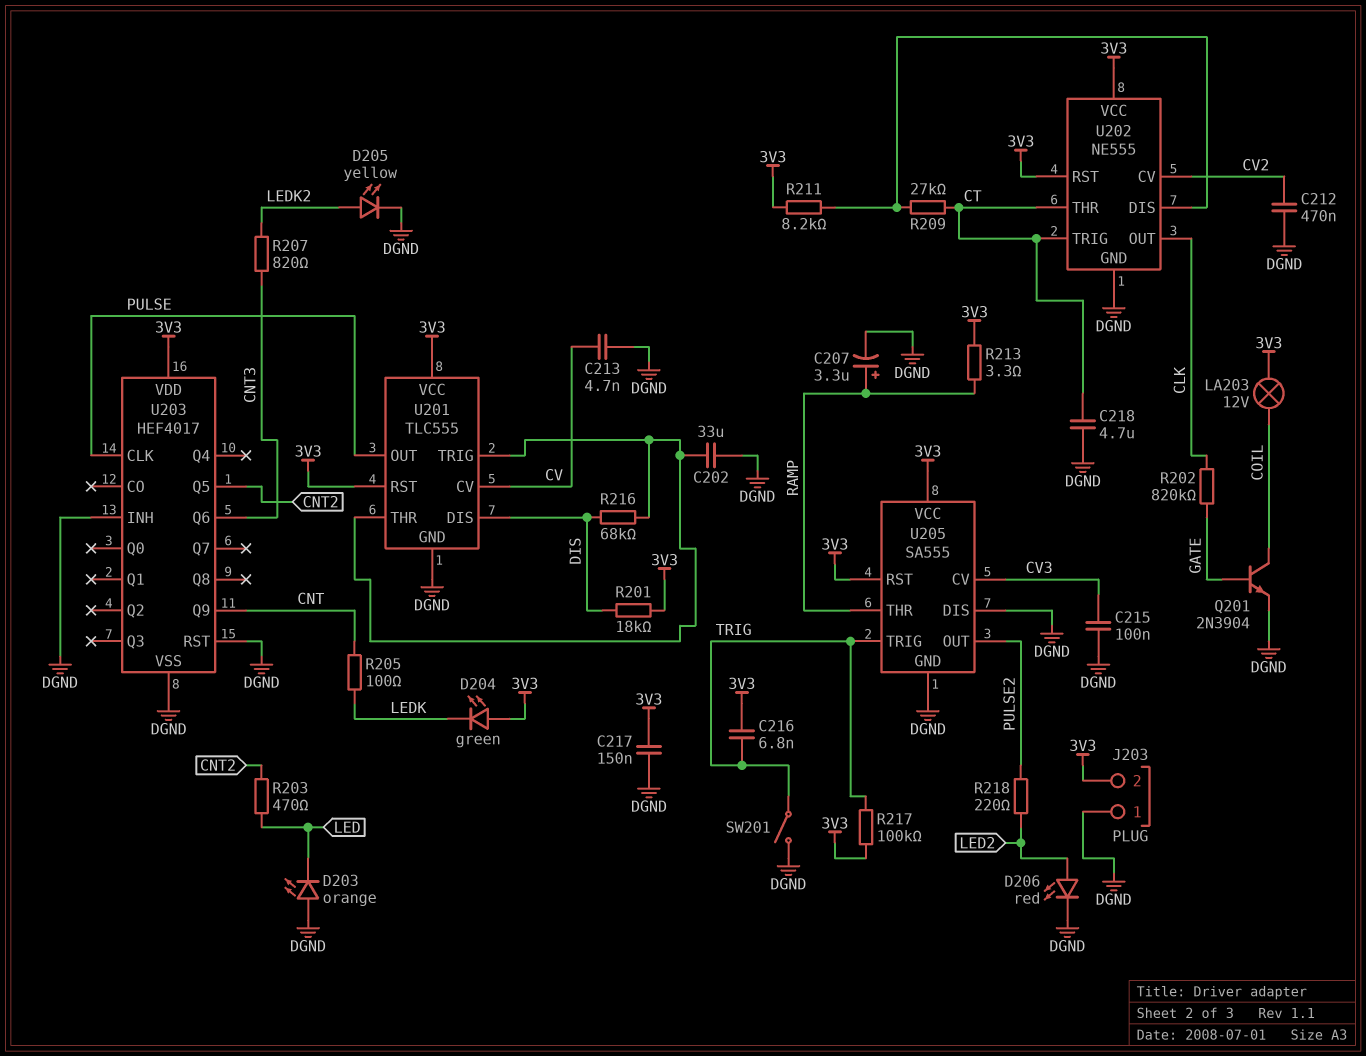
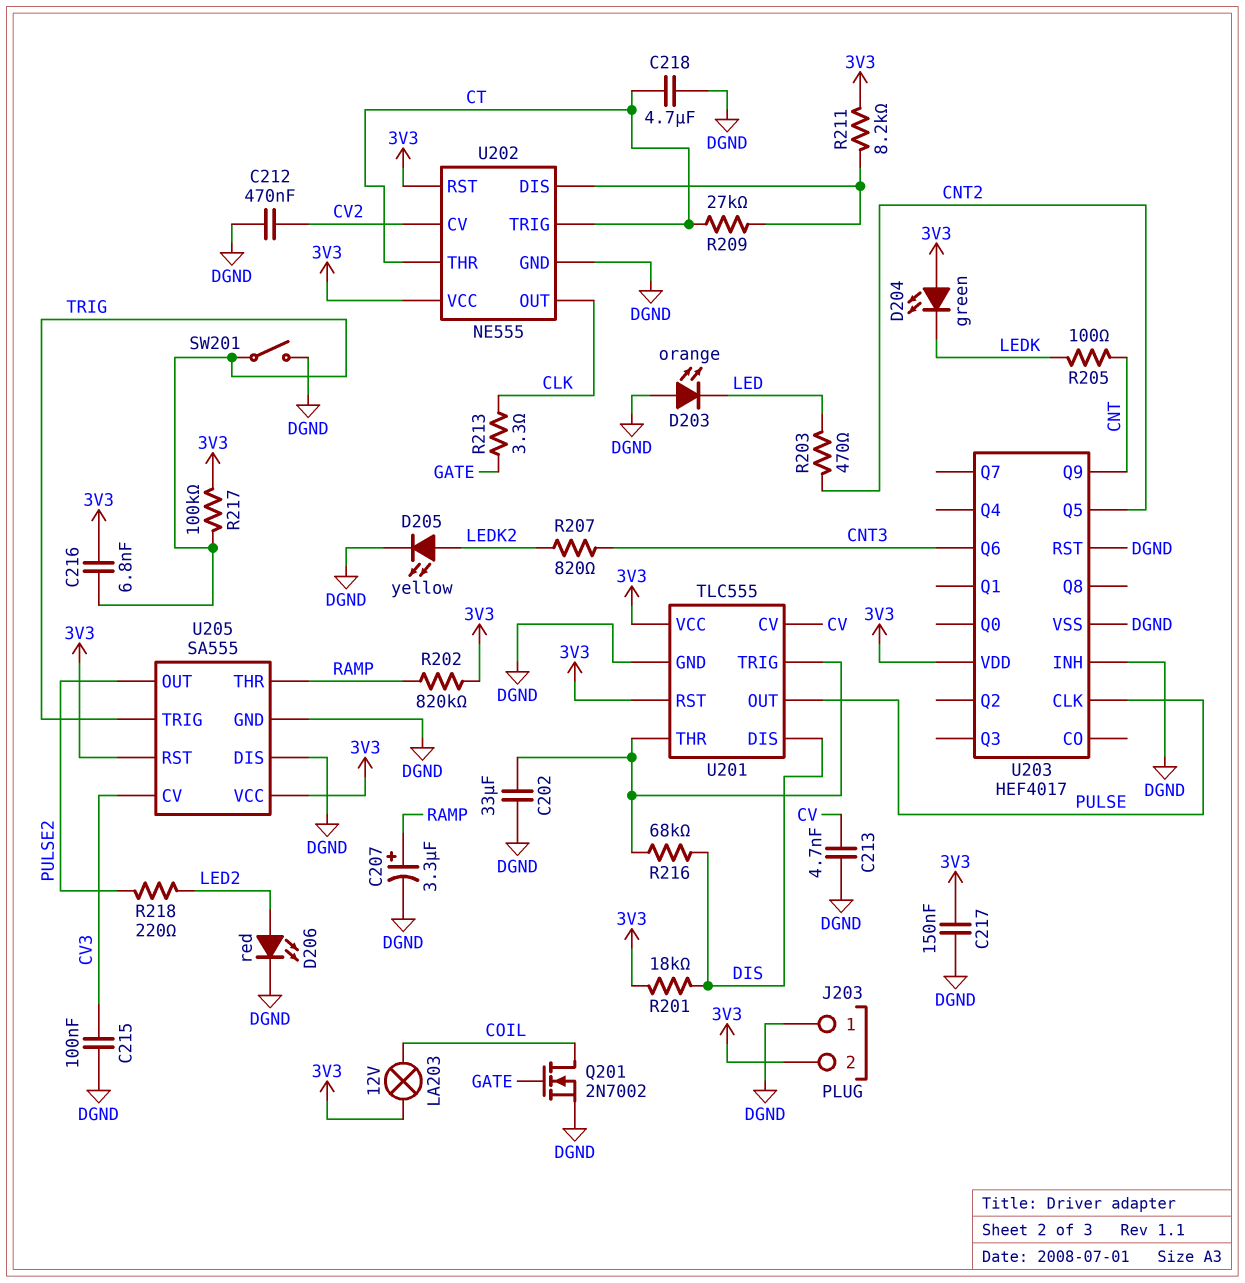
Q201: NPN 2N3904 (B GATE, C COIL, E DGND) -> NMOS 2N7002 (G GATE, D COIL, S DGND)
R202: 820k (CLK, GATE) -> 820k (3V3, RAMP)
R213: 3.3 (3V3, RAMP) -> 3.3 (CLK, GATE)

